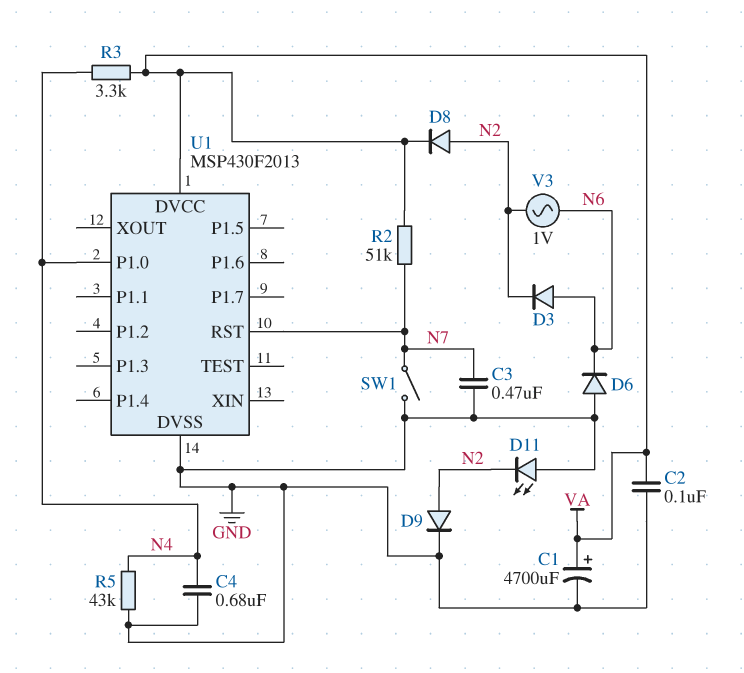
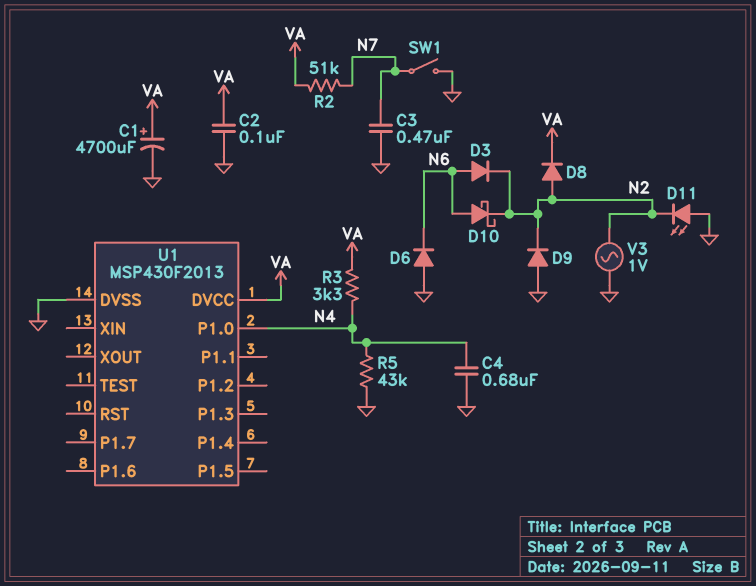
D9: diode (A N2, K GND) -> diode (A GND, K N2)
D10: none -> schottky (A N6, K N2)
U1 pin RST: N7 -> none
V3: AC 1V (N2, N6) -> AC 1V (GND, N2)

